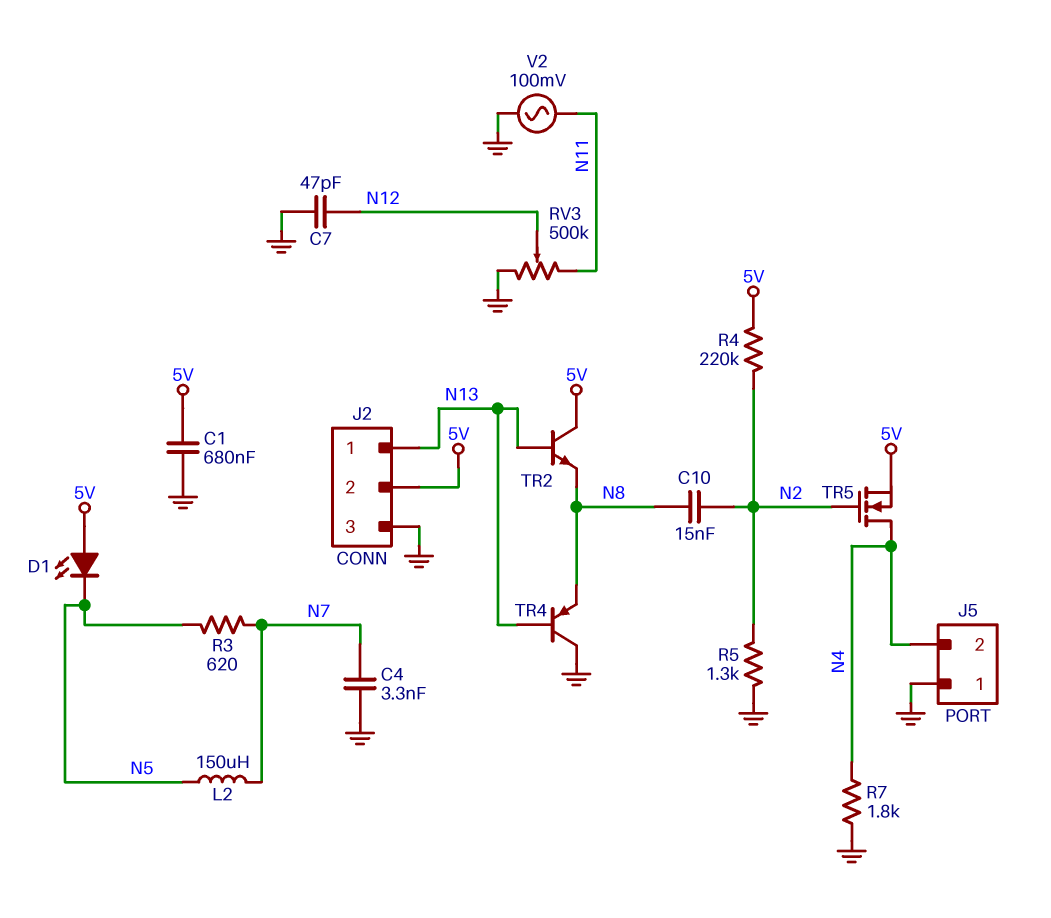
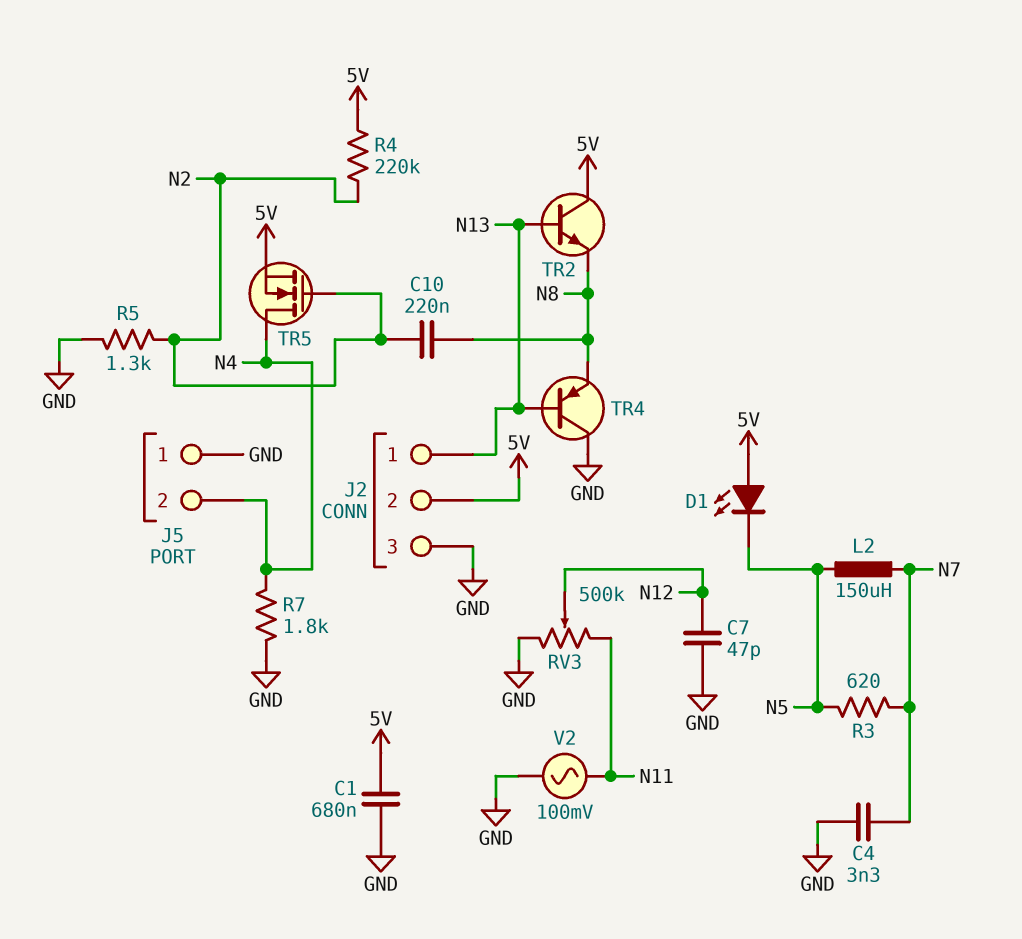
C10: 15nF (N2, N8) -> 220nF (N2, N8)

